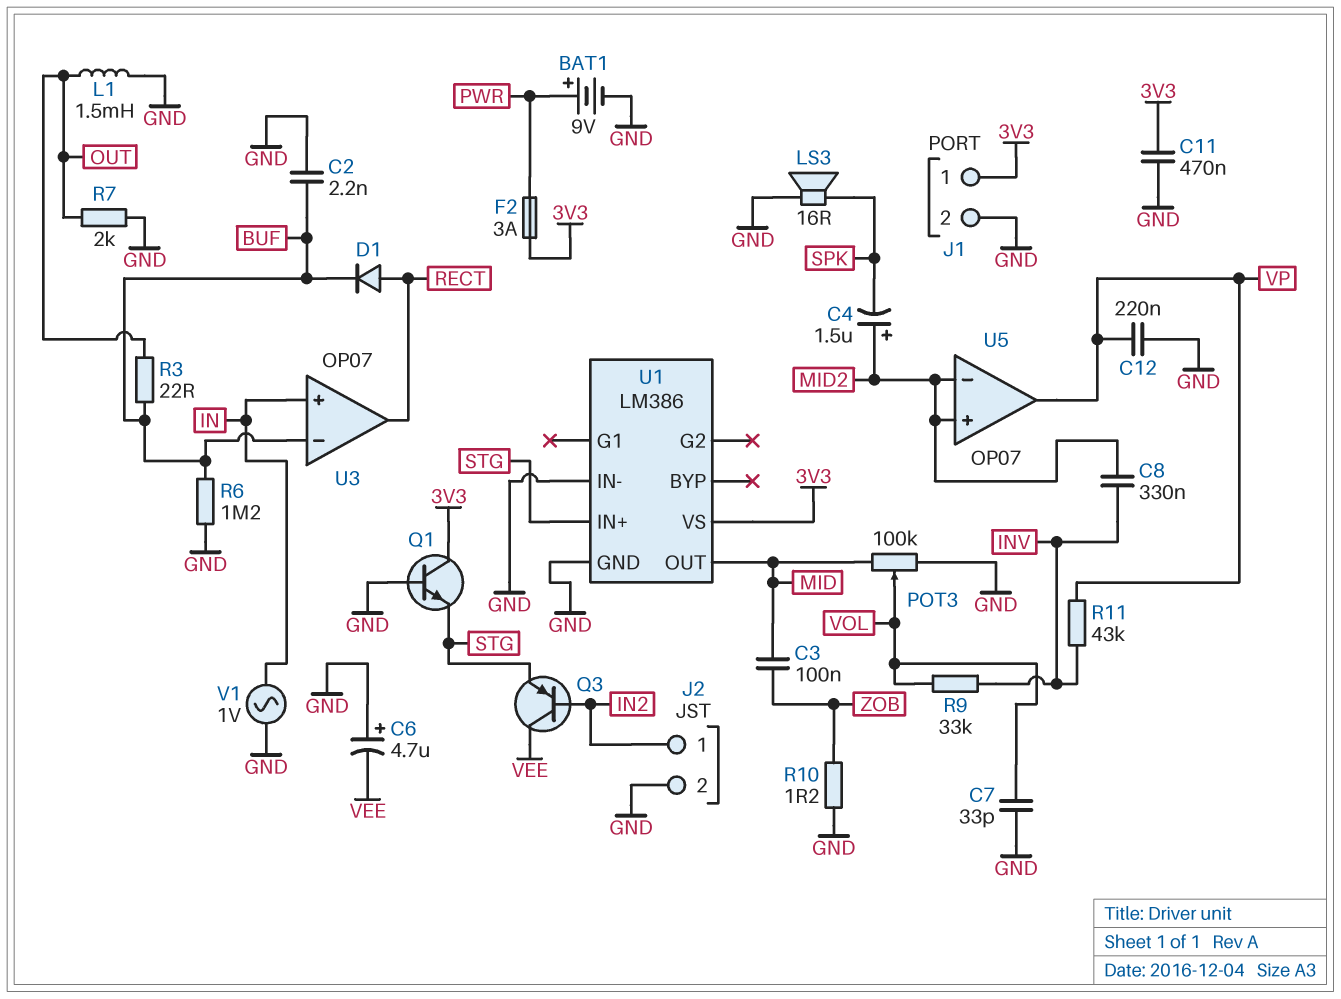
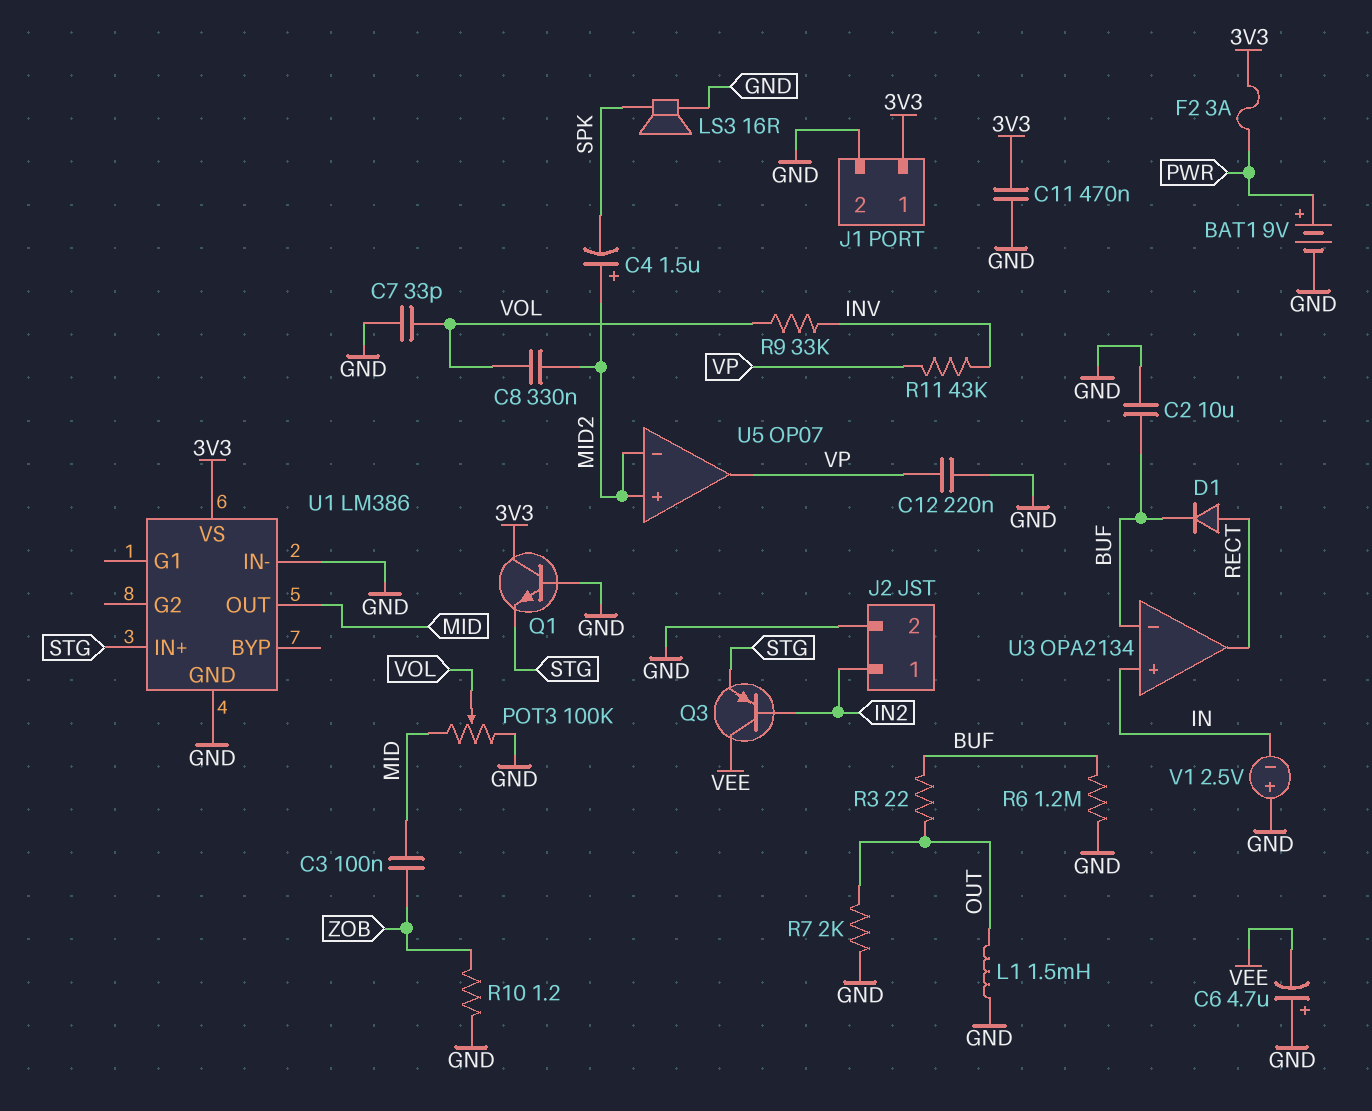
C2: 2.2nF (BUF, GND) -> 10uF (BUF, GND)
C8: 330nF (INV, MID2) -> 330nF (MID2, VOL)
U3: OP07 -> OPA2134
V1: AC 1V (GND, IN) -> 2.5V (plus GND, minus IN)

